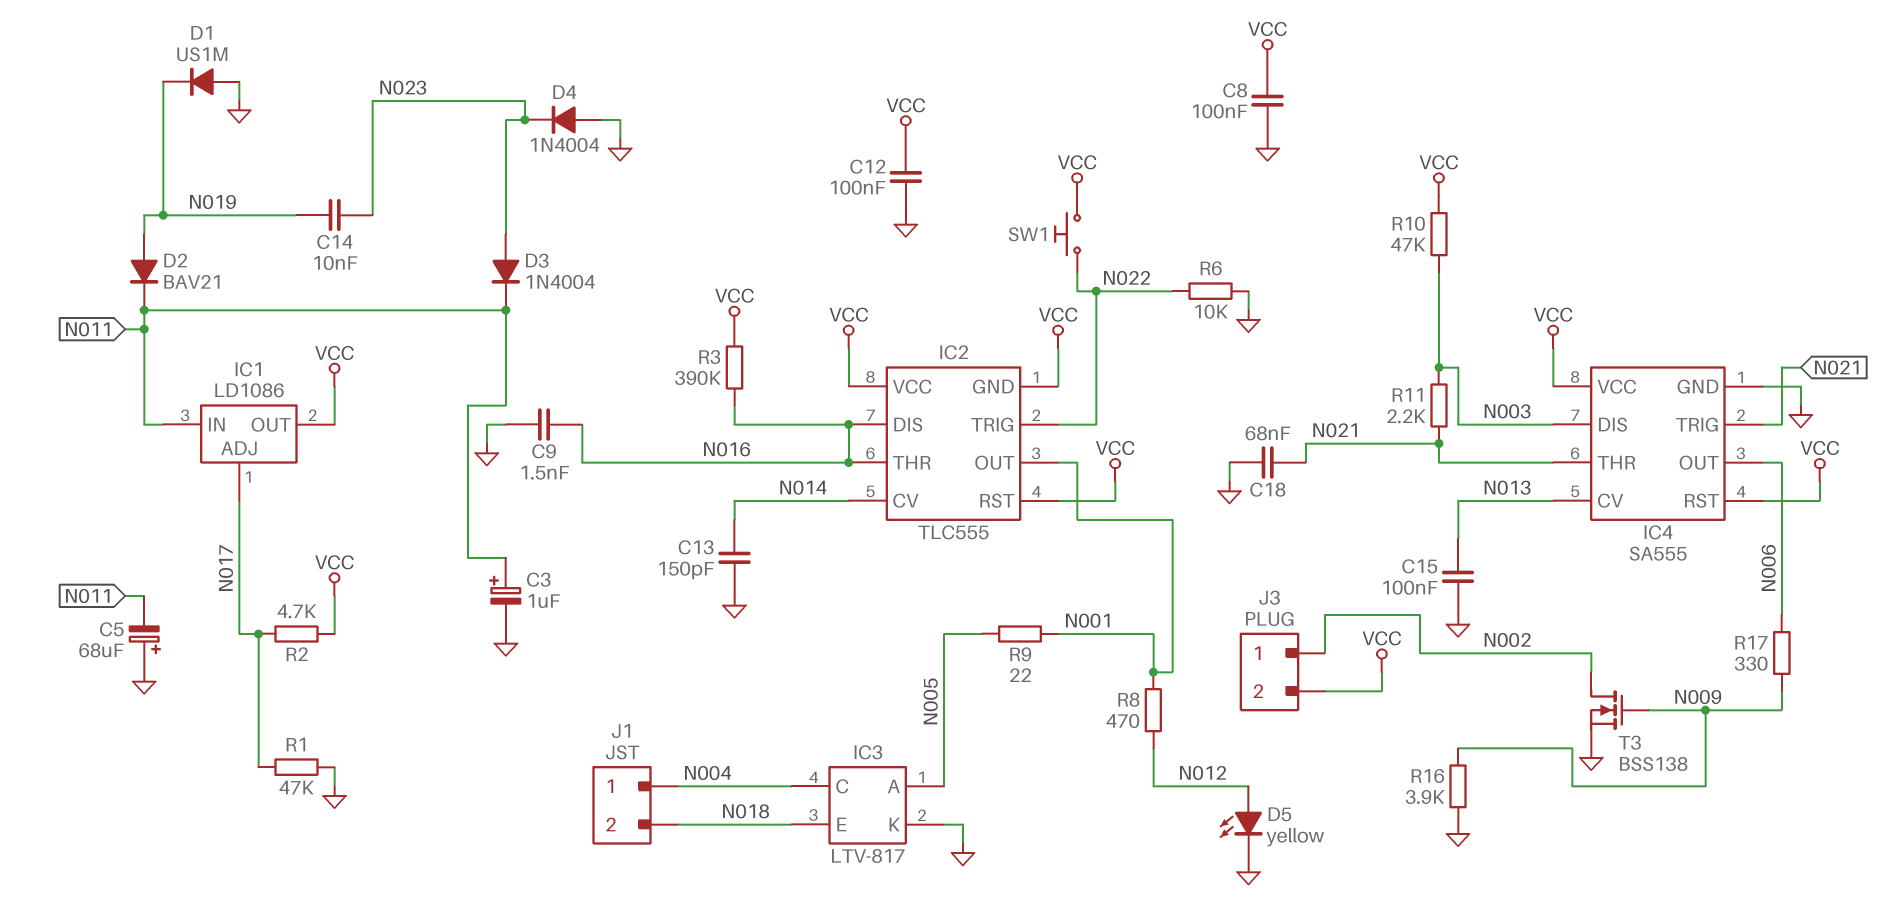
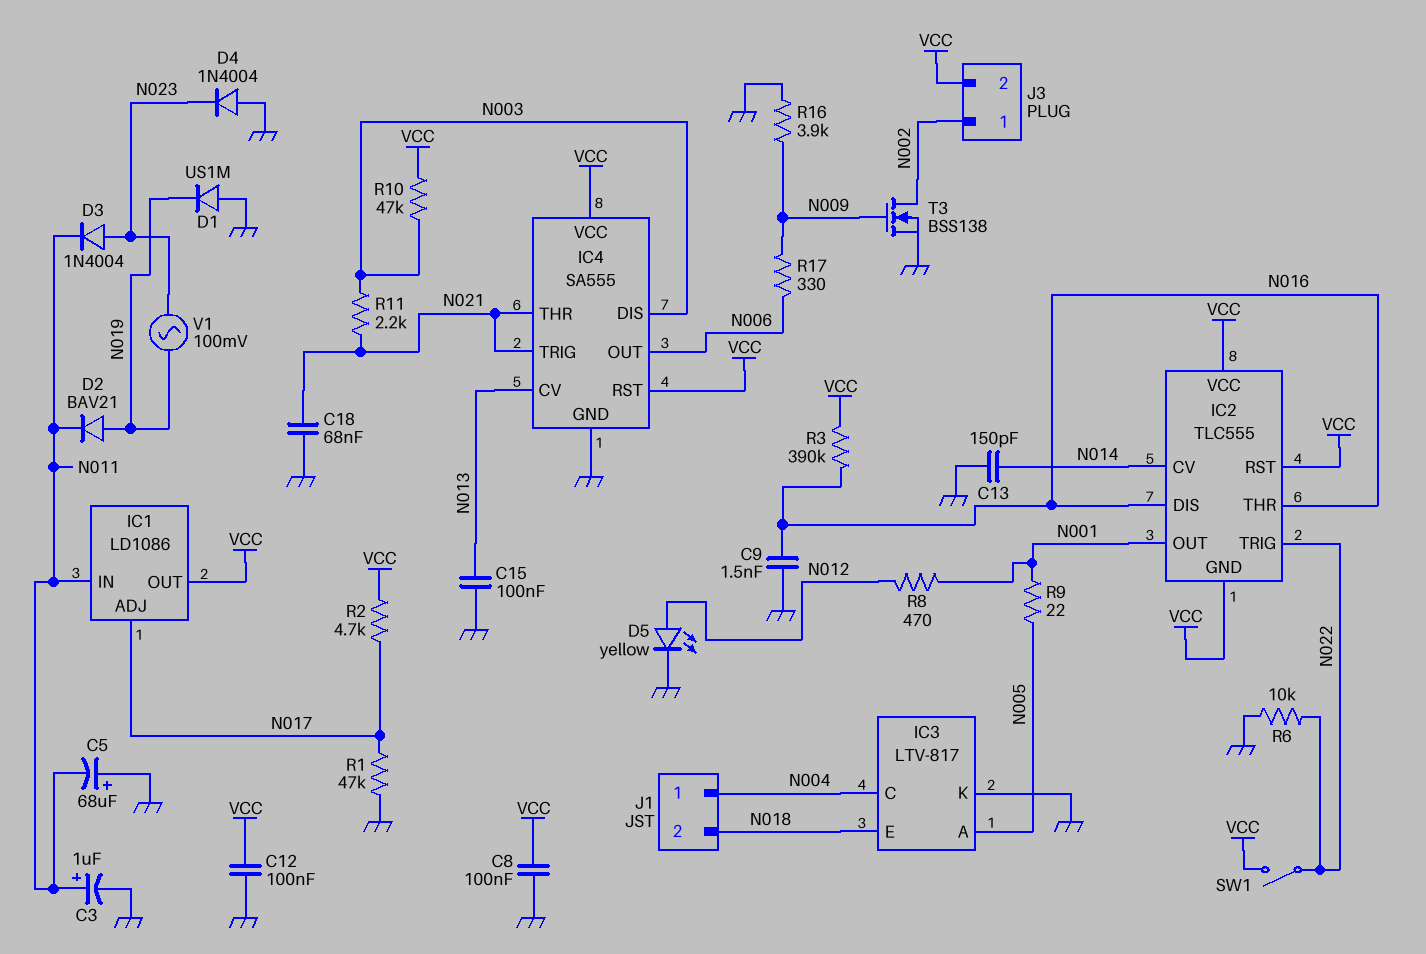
C14: 10nF (N019, N023) -> none
SW1: button (N022, VCC) -> switch (N022, VCC)
V1: none -> AC 100mV (N019, N023)

